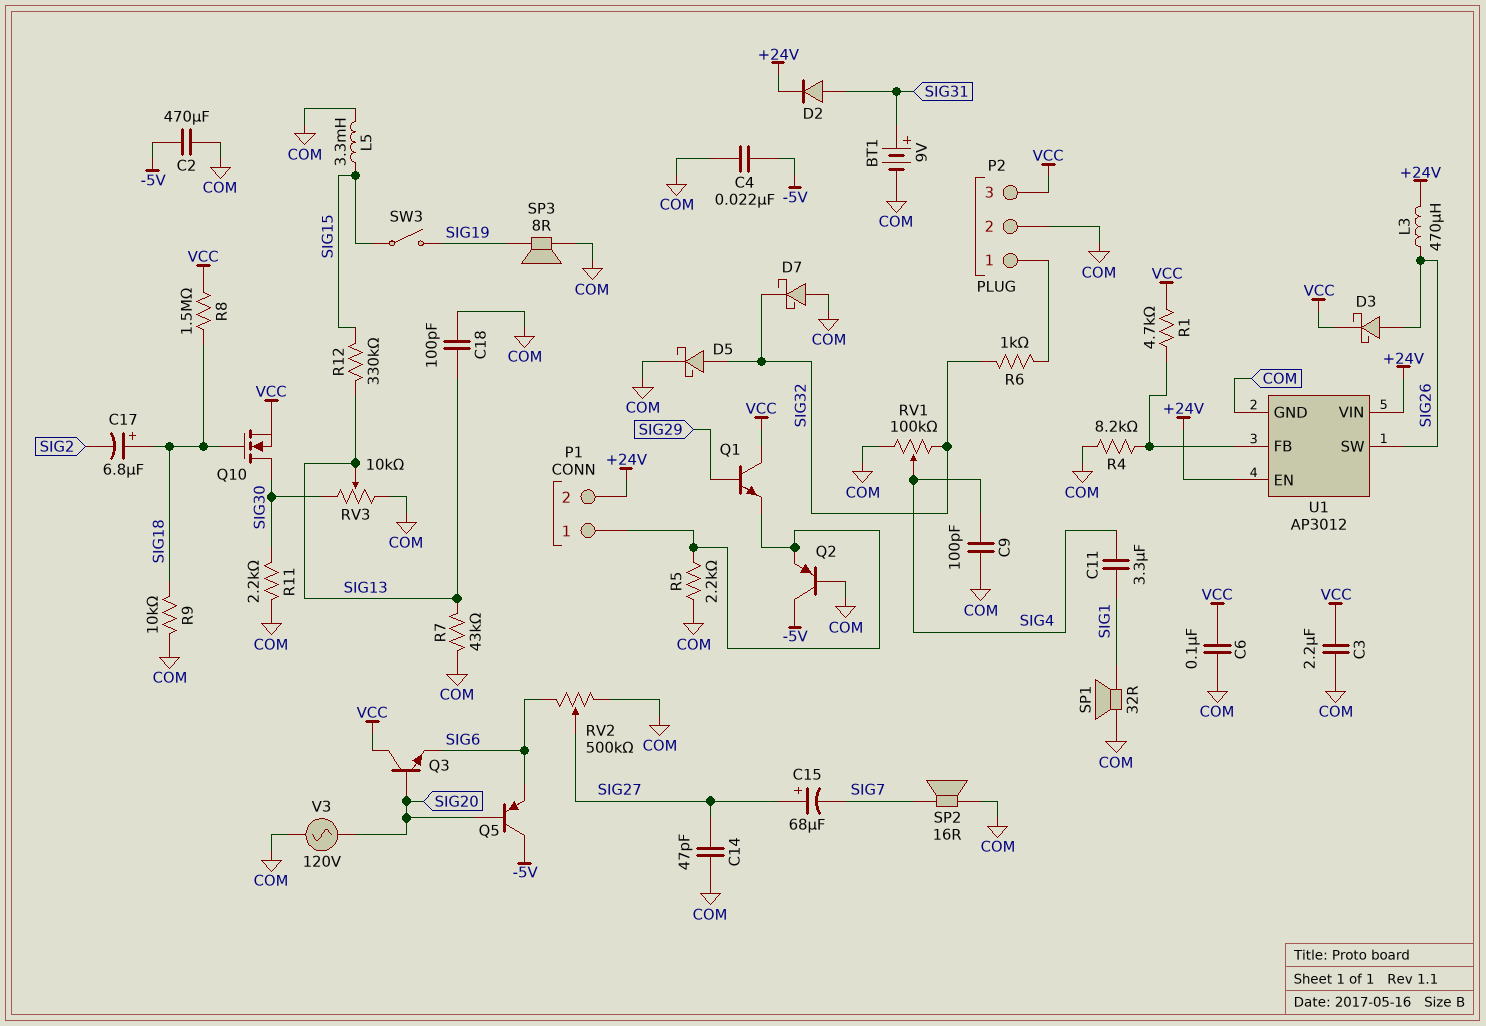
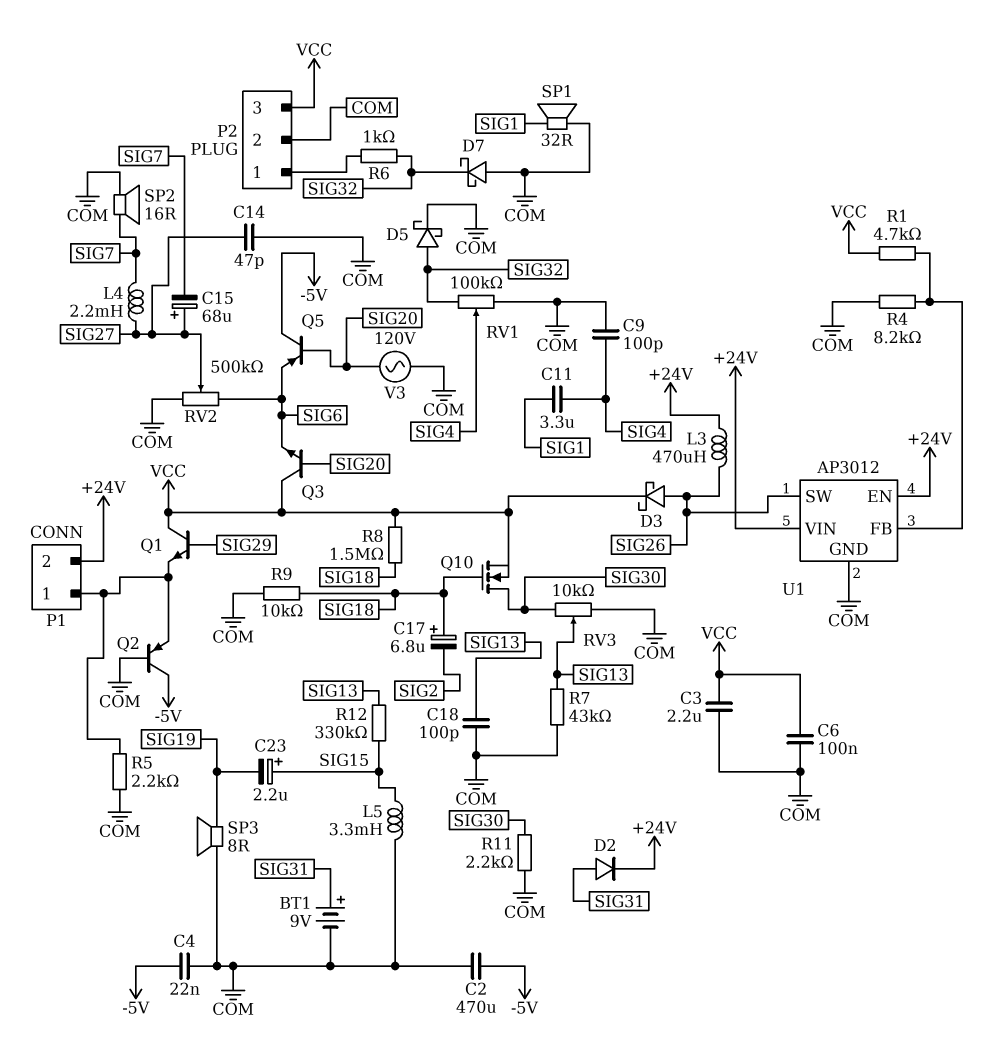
C23: none -> 2.2uF (plus SIG15, minus SIG19)
L4: none -> 2.2mH (SIG7, SIG27)
SW3: switch (SIG15, SIG19) -> none

